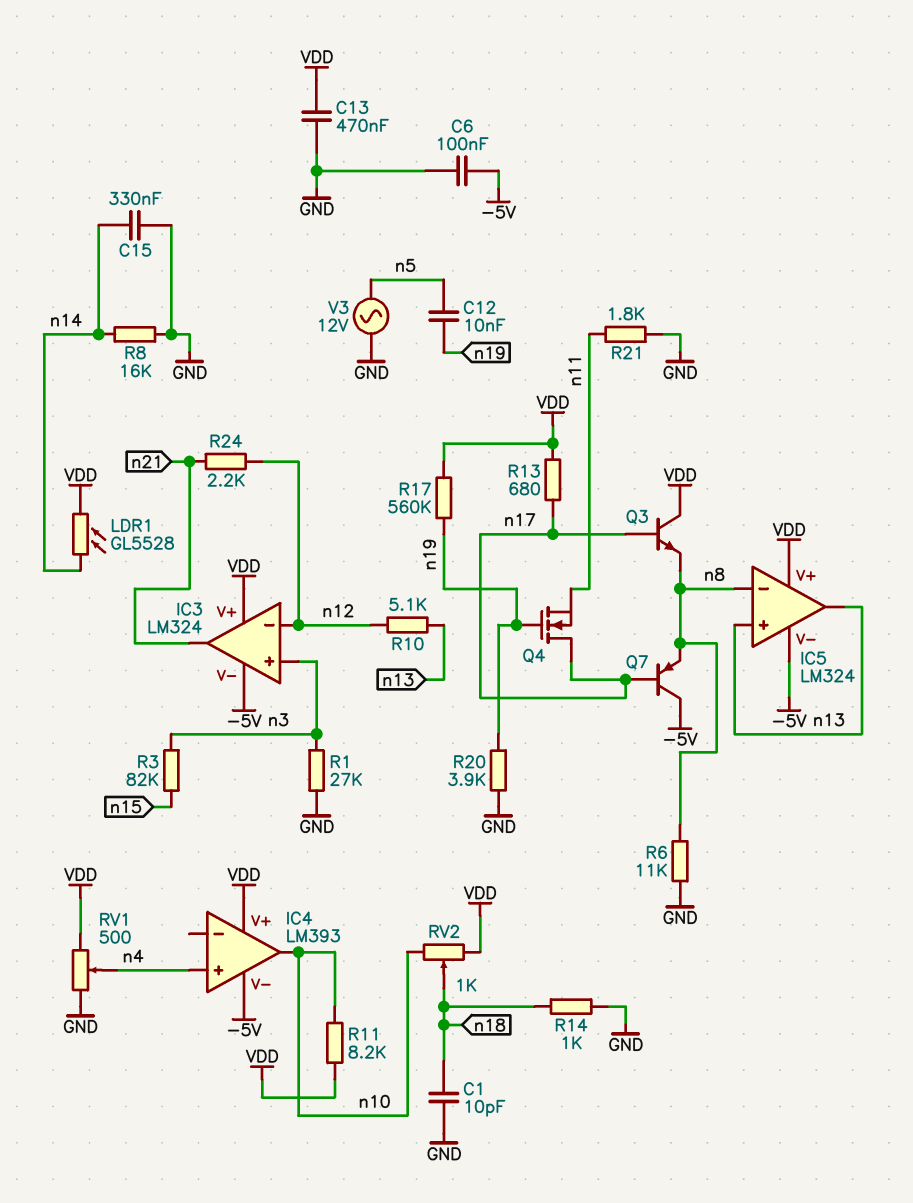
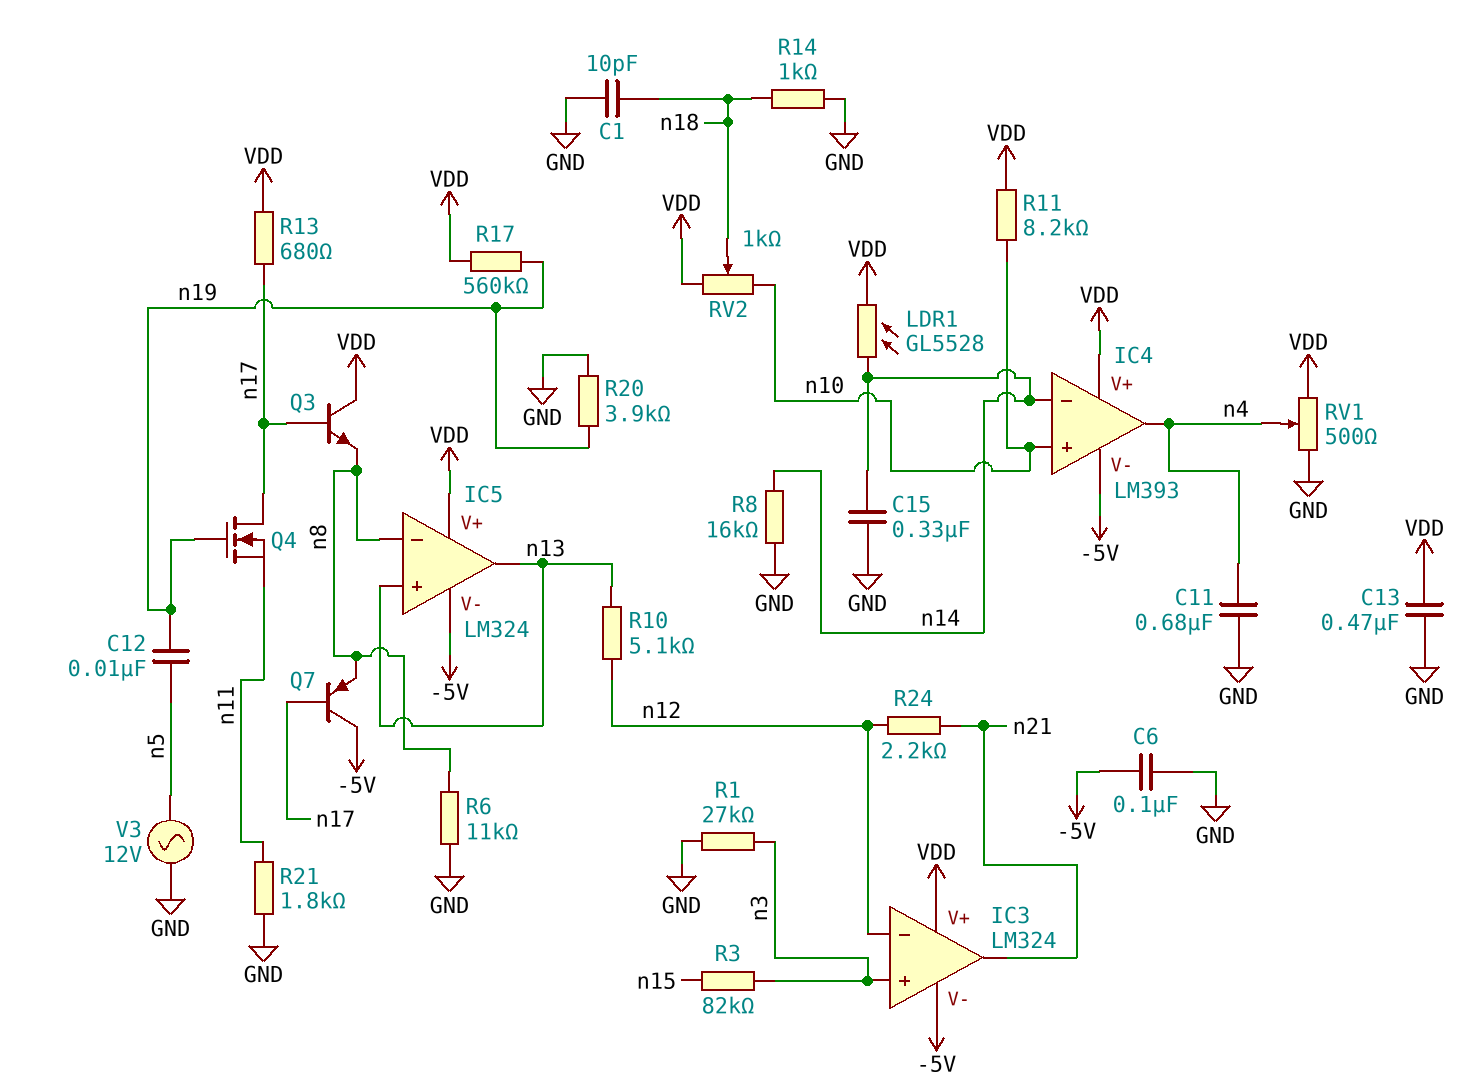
C11: none -> 680nF (GND, n4)
IC4 pin in+: n4 -> n10
IC4 pin in-: none -> n14
IC4 pin out: n10 -> n4

